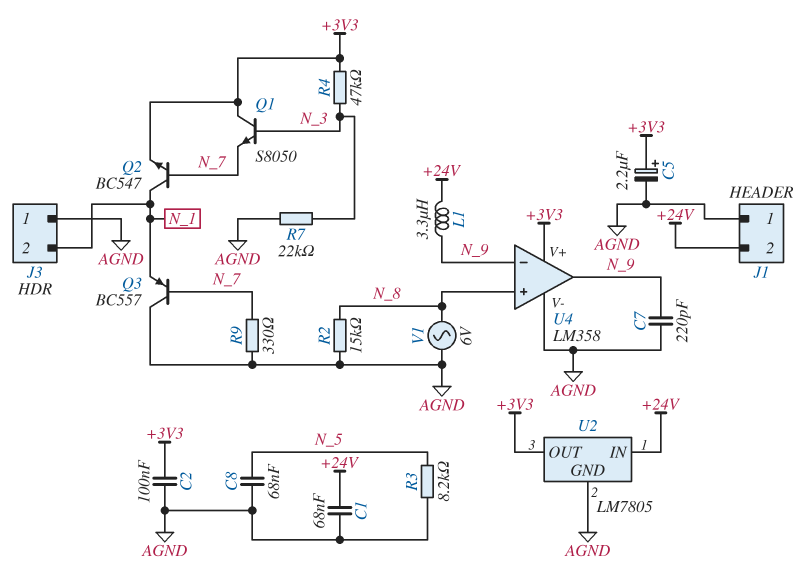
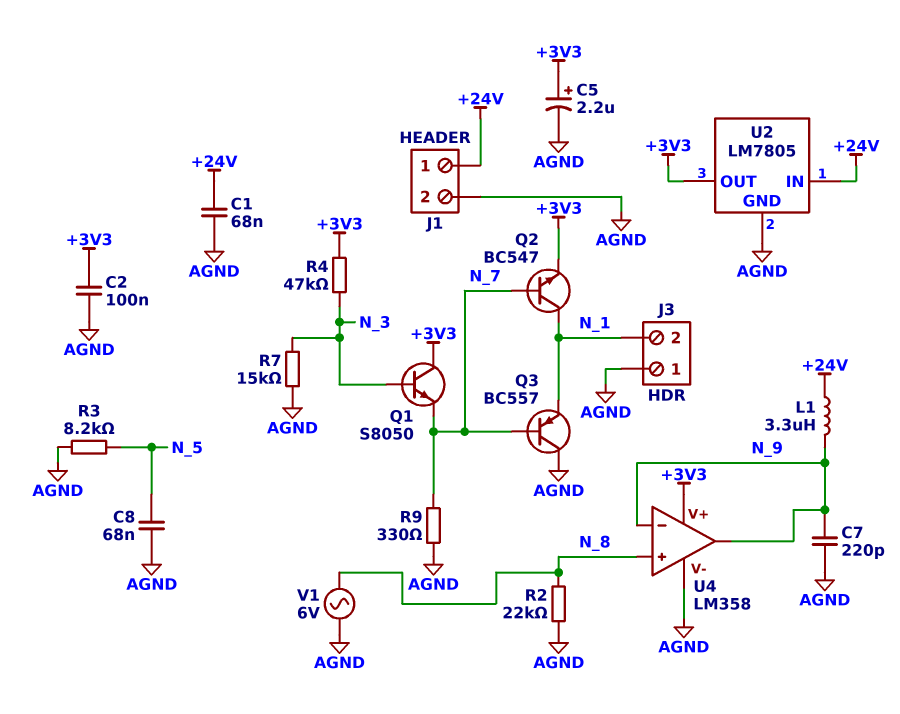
J1 pin 1: AGND -> +24V
J1 pin 2: +24V -> AGND
R2: 15k (AGND, N_8) -> 22k (AGND, N_8)
R7: 22k (AGND, N_3) -> 15k (AGND, N_3)

